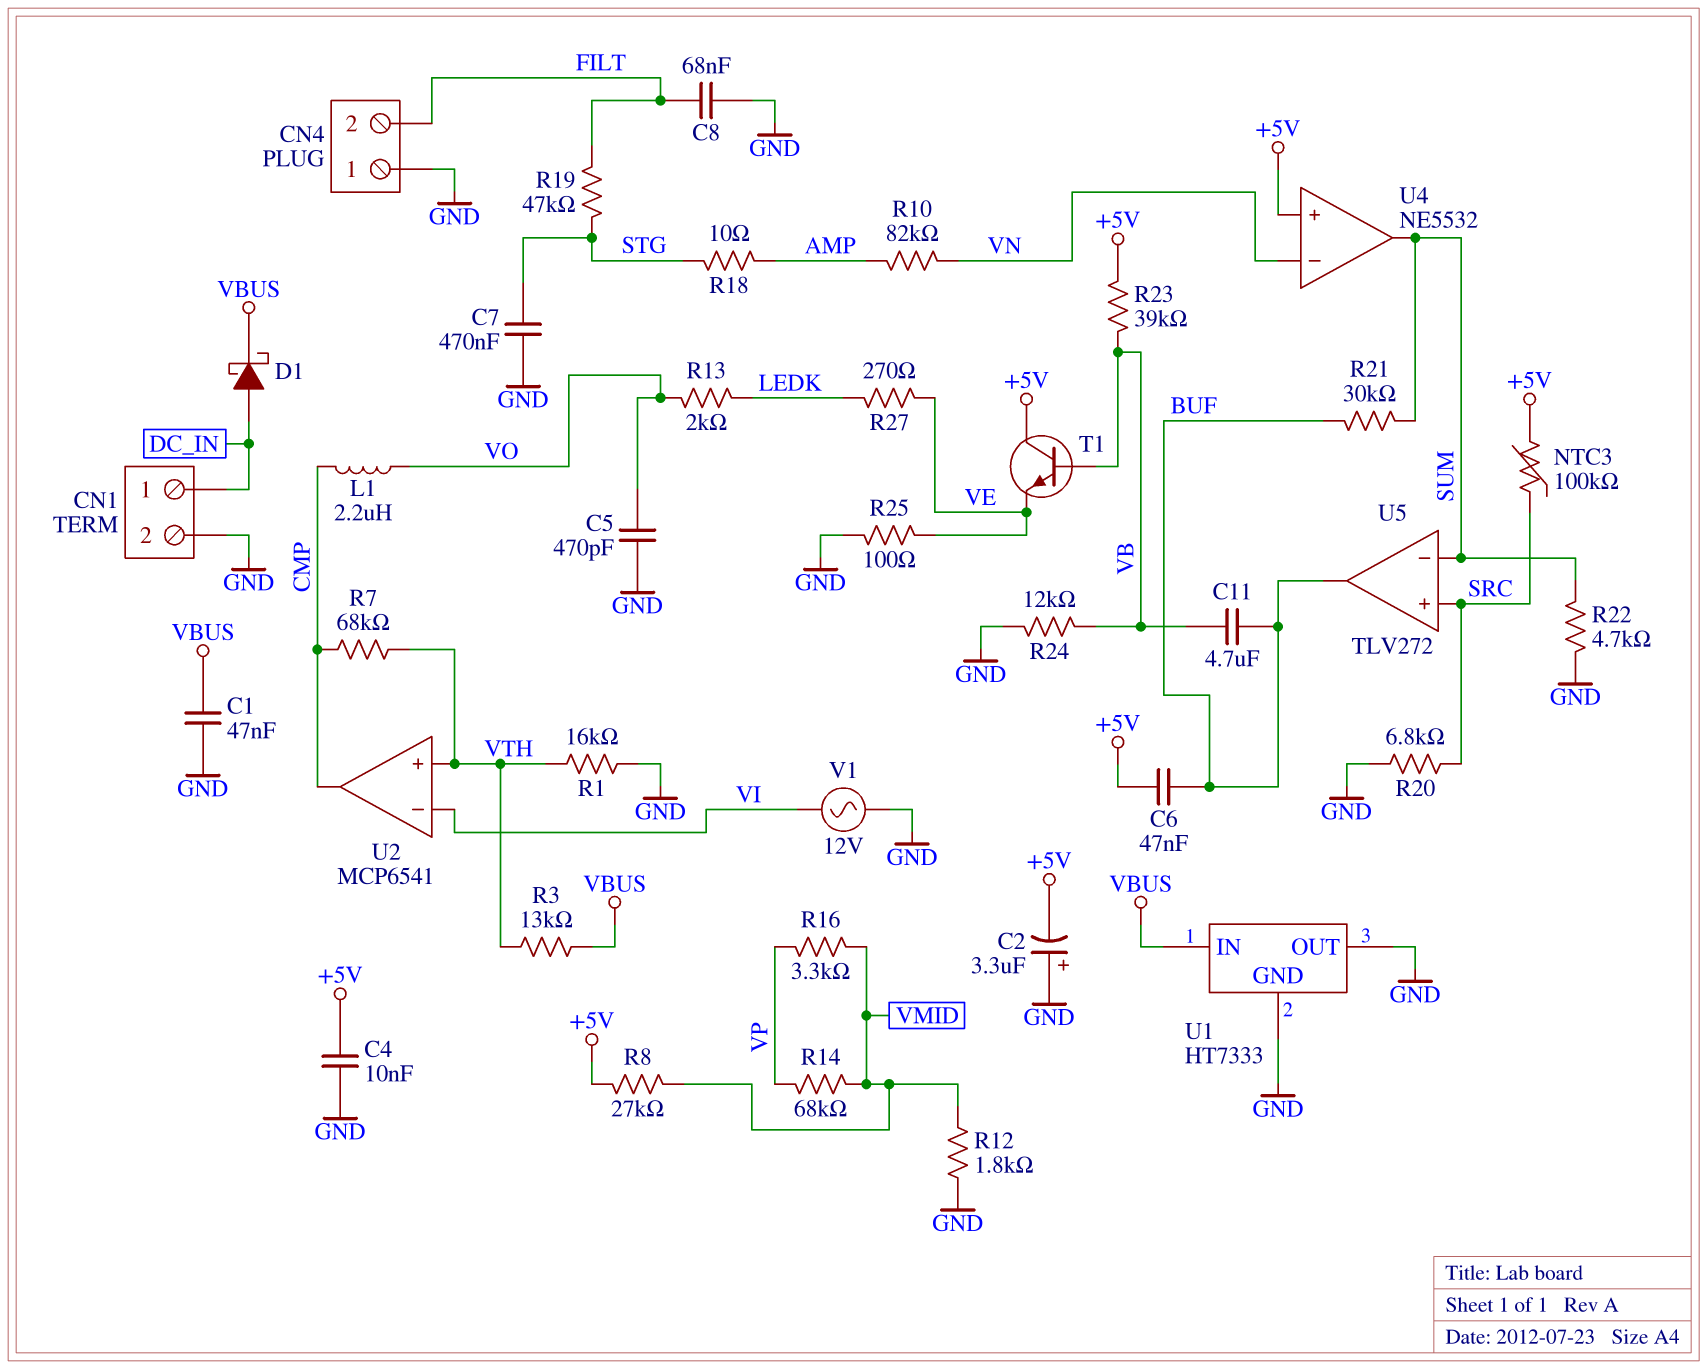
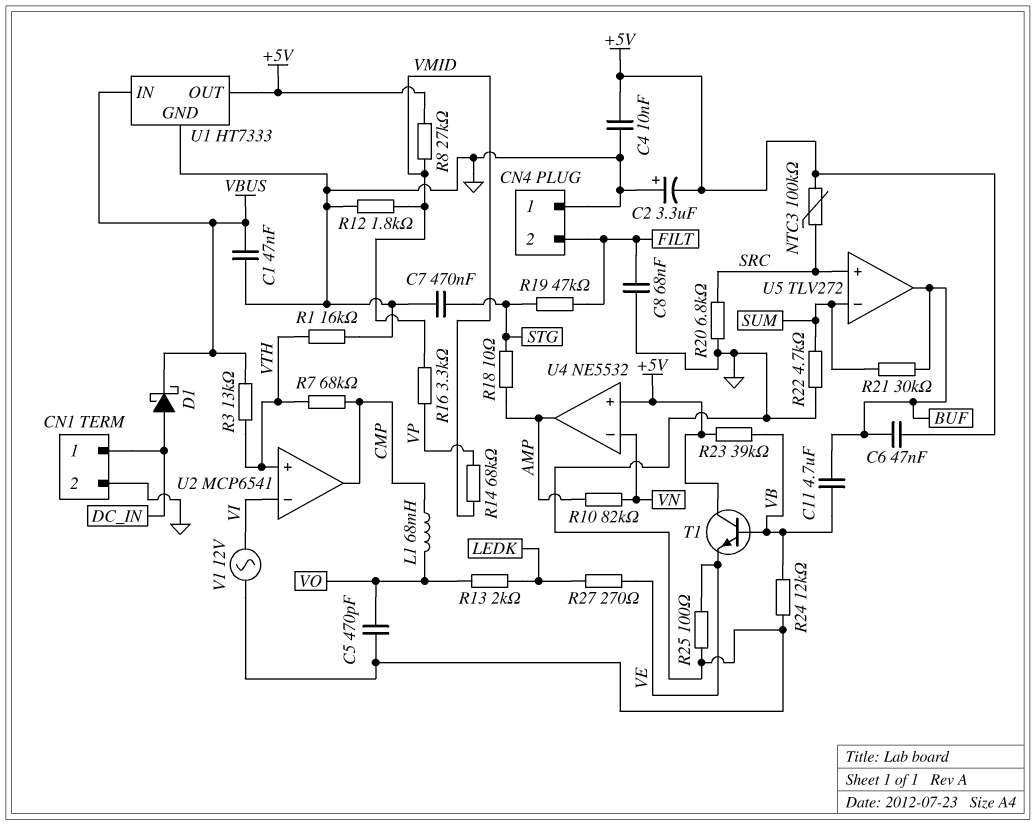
L1: 2.2uH (CMP, VO) -> 68mH (CMP, VO)
U1 pin OUT: GND -> +5V
U4 pin out: SUM -> AMP

